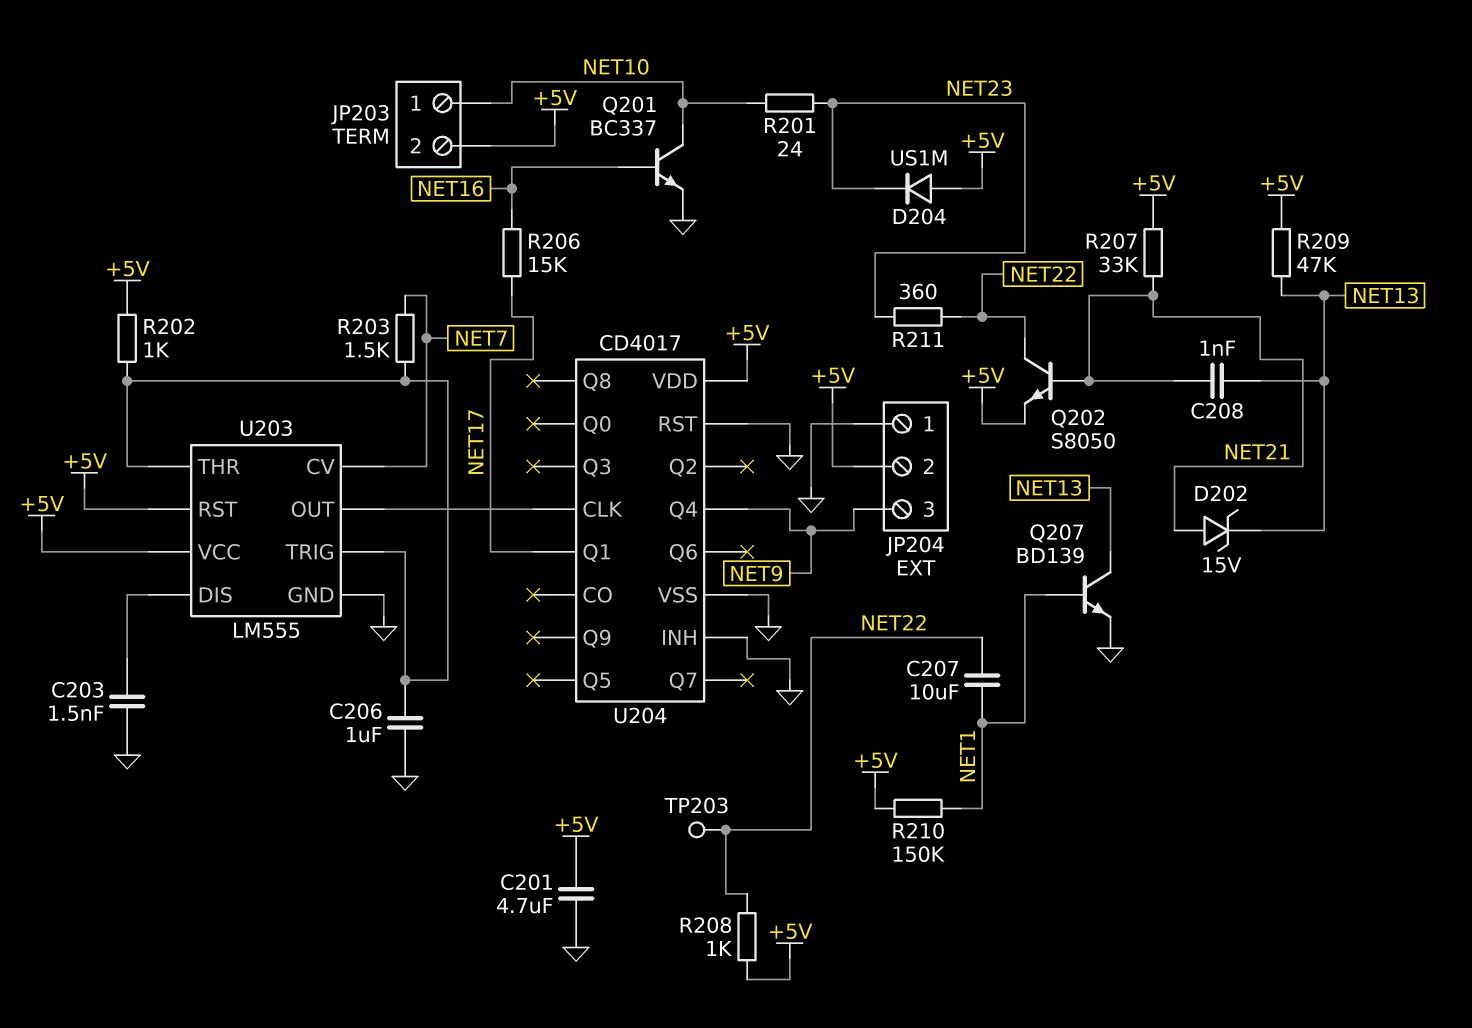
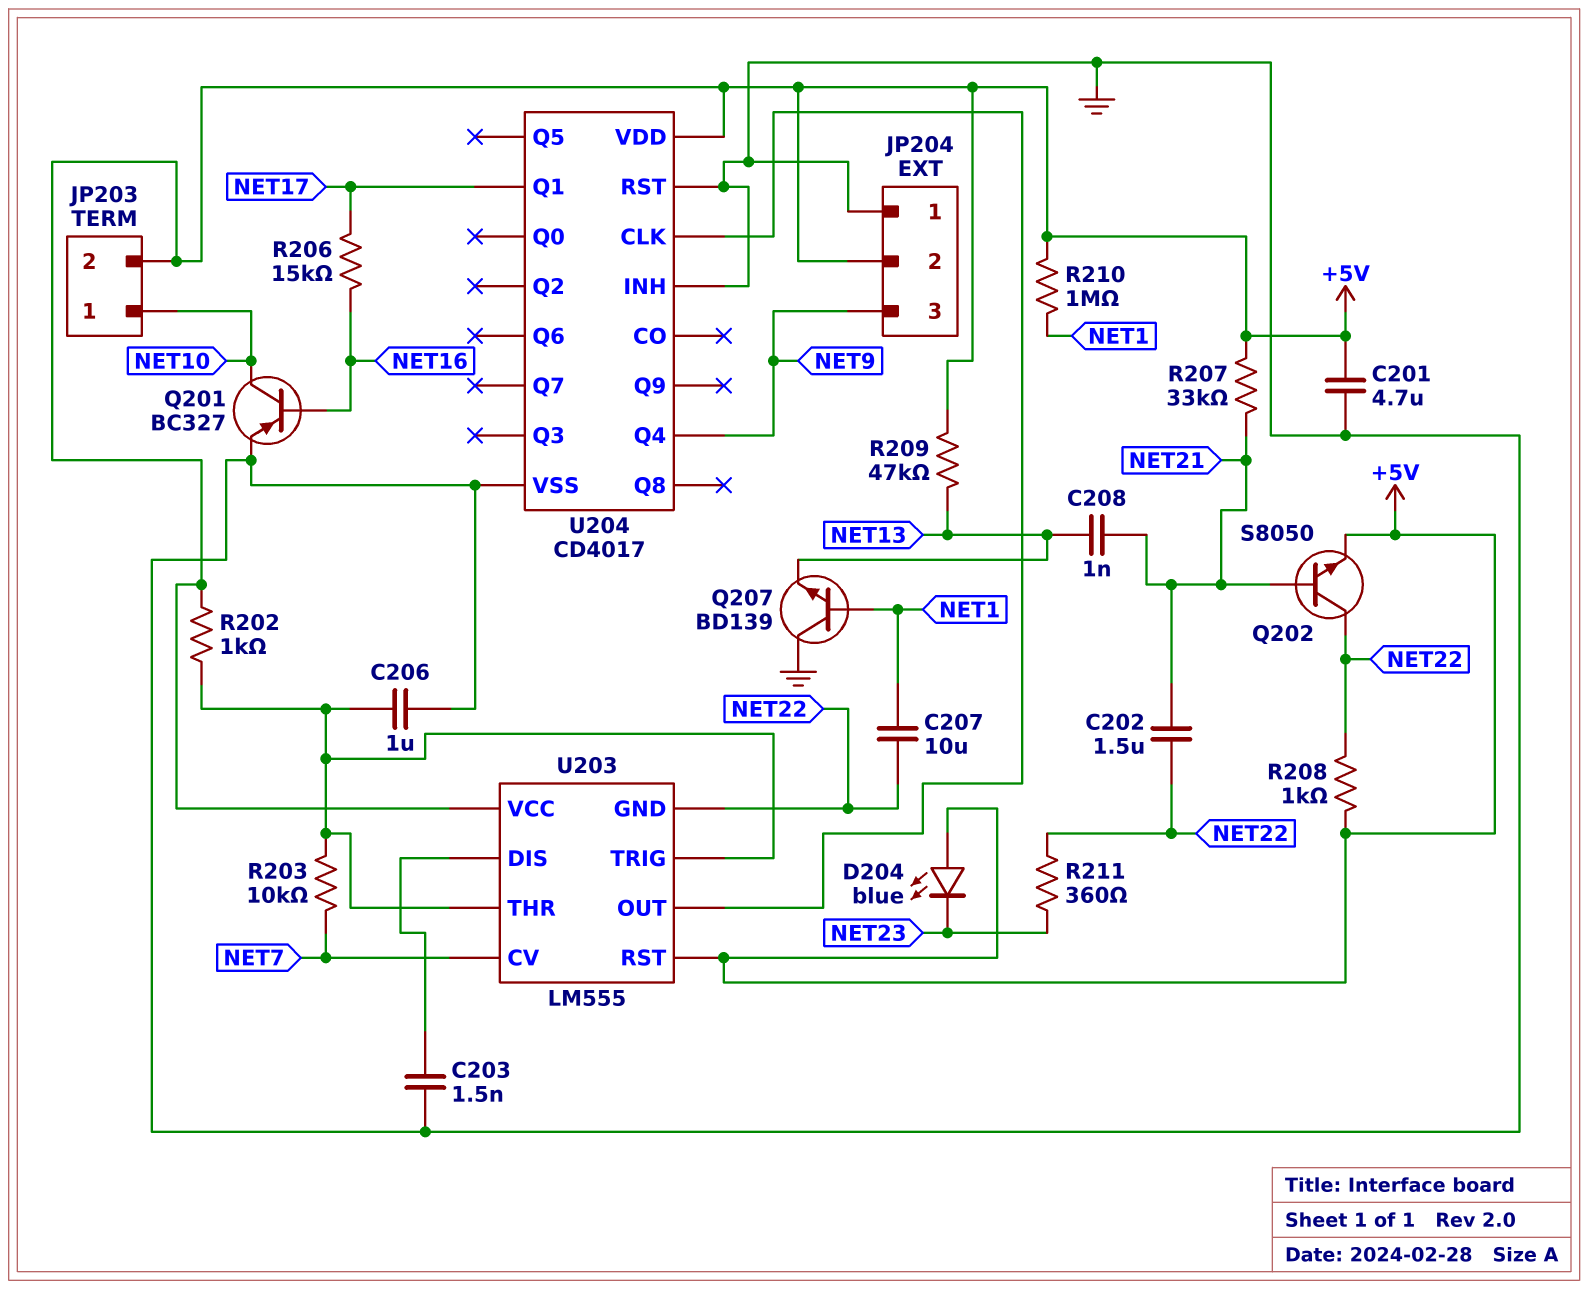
C202: none -> 1.5uF (NET21, NET22)
D202: zener 15V (A NET21, K NET13) -> none
D204: diode US1M (A +5V, K NET23) -> LED blue (A +5V, K NET23)
Q201: NPN BC337 (B NET16, C NET10, E GND) -> PNP BC327 (B NET16, C NET10, E GND)
Q207: NPN BD139 (B NET1, C NET13, E GND) -> NPN BD139 (B NET1, C GND, E NET13)
R201: 24 (NET10, NET23) -> none
R203: 1.5k (NET7, U203/THR) -> 10k (NET7, U203/THR)
R210: 150k (+5V, NET1) -> 1M (+5V, NET1)
TP203: test point (NET22) -> none
U203 pin GND: GND -> NET22

